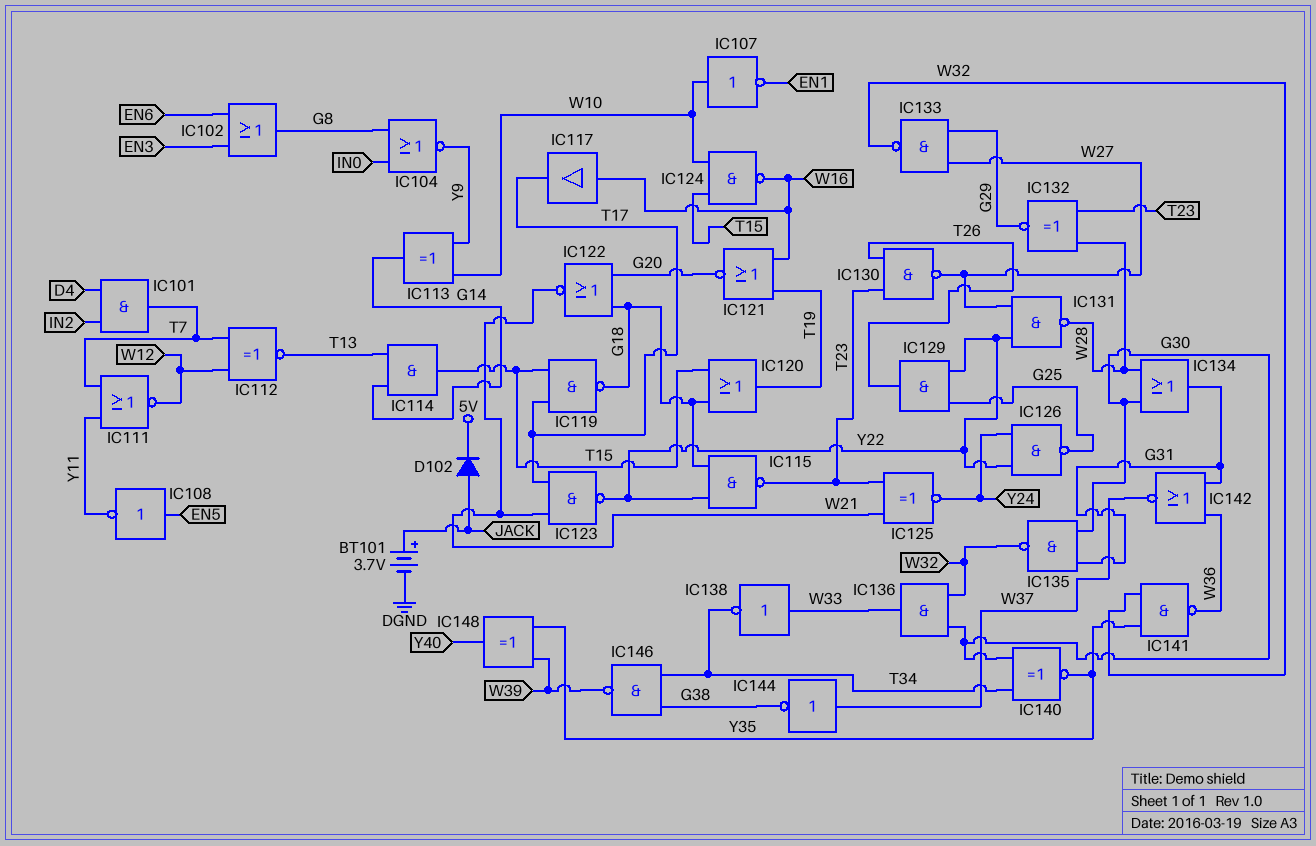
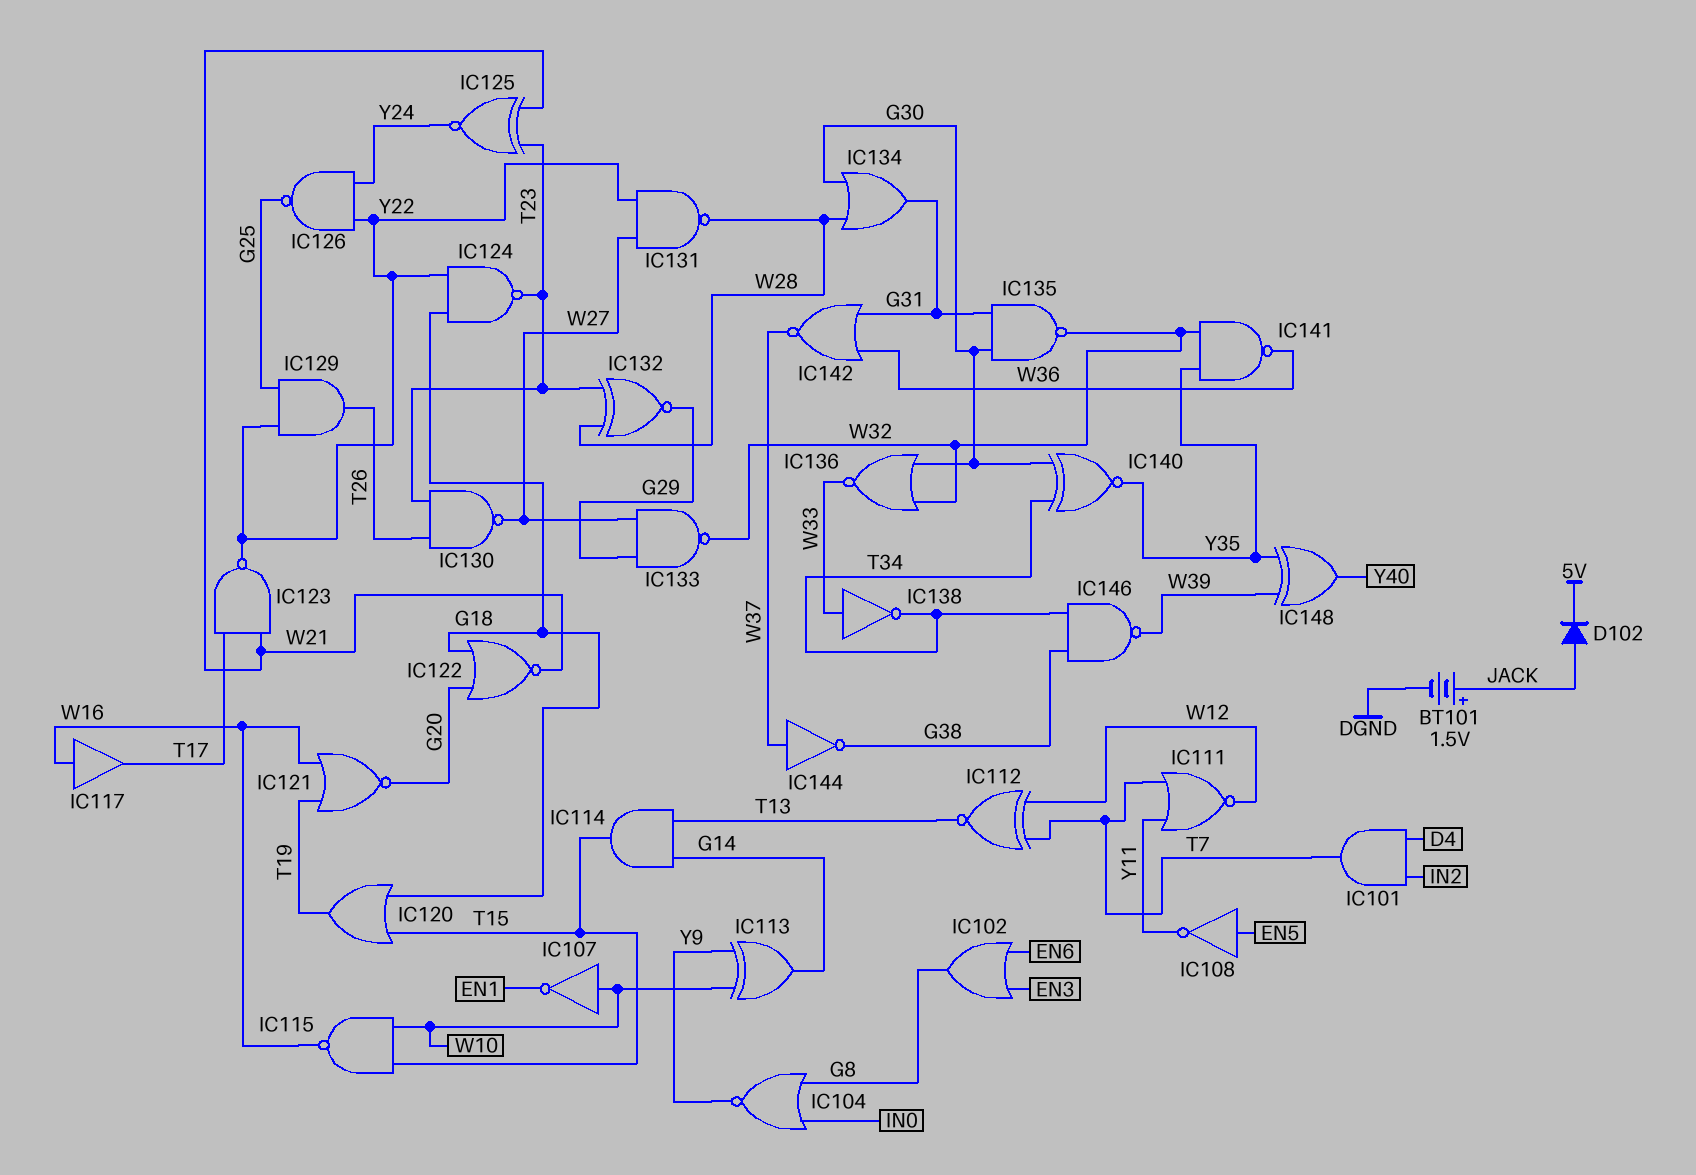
BT101: 3.7V (plus JACK, minus DGND) -> 1.5V (plus JACK, minus DGND)
IC115: NAND (in G18, in Y22, out T23) -> NAND (in T15, in W10, out W16)
IC119: NAND (in T15, in T17, out G18) -> none
IC124: NAND (in T15, in W10, out W16) -> NAND (in G18, in Y22, out T23)
IC136: AND (in G30, in W32, out W33) -> NOR (in G30, in W32, out W33)

